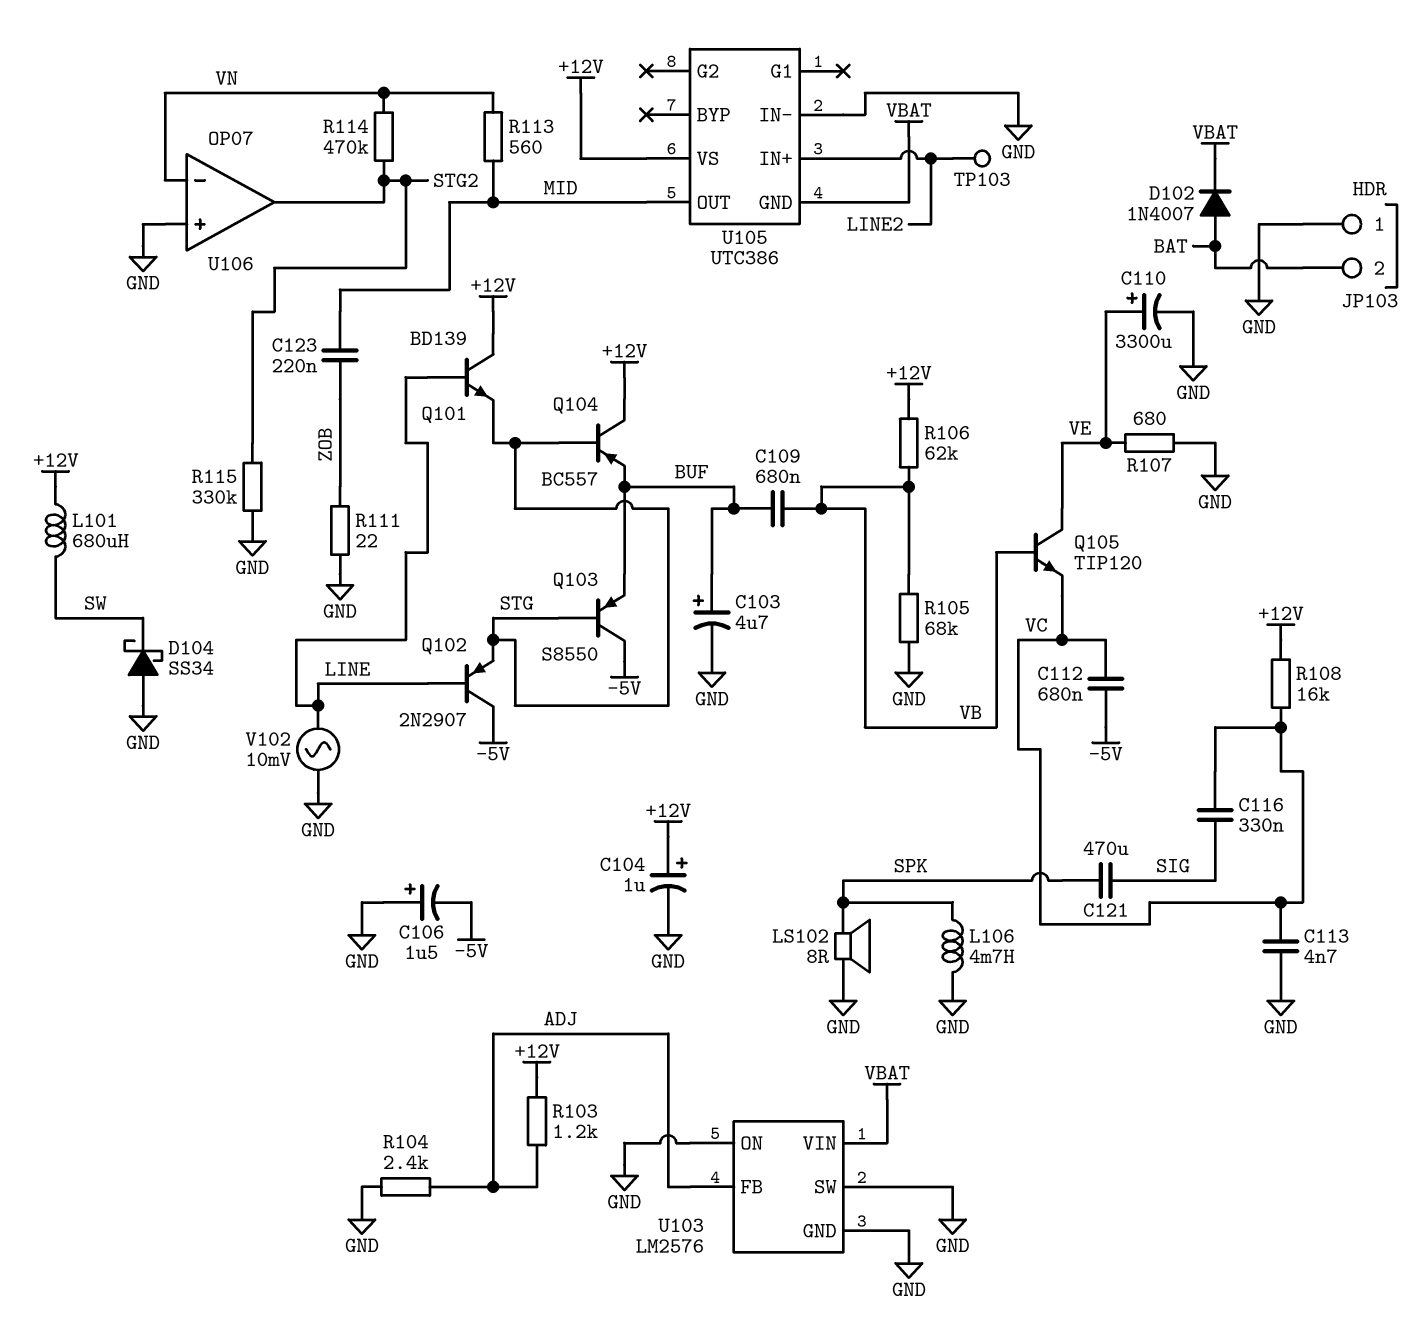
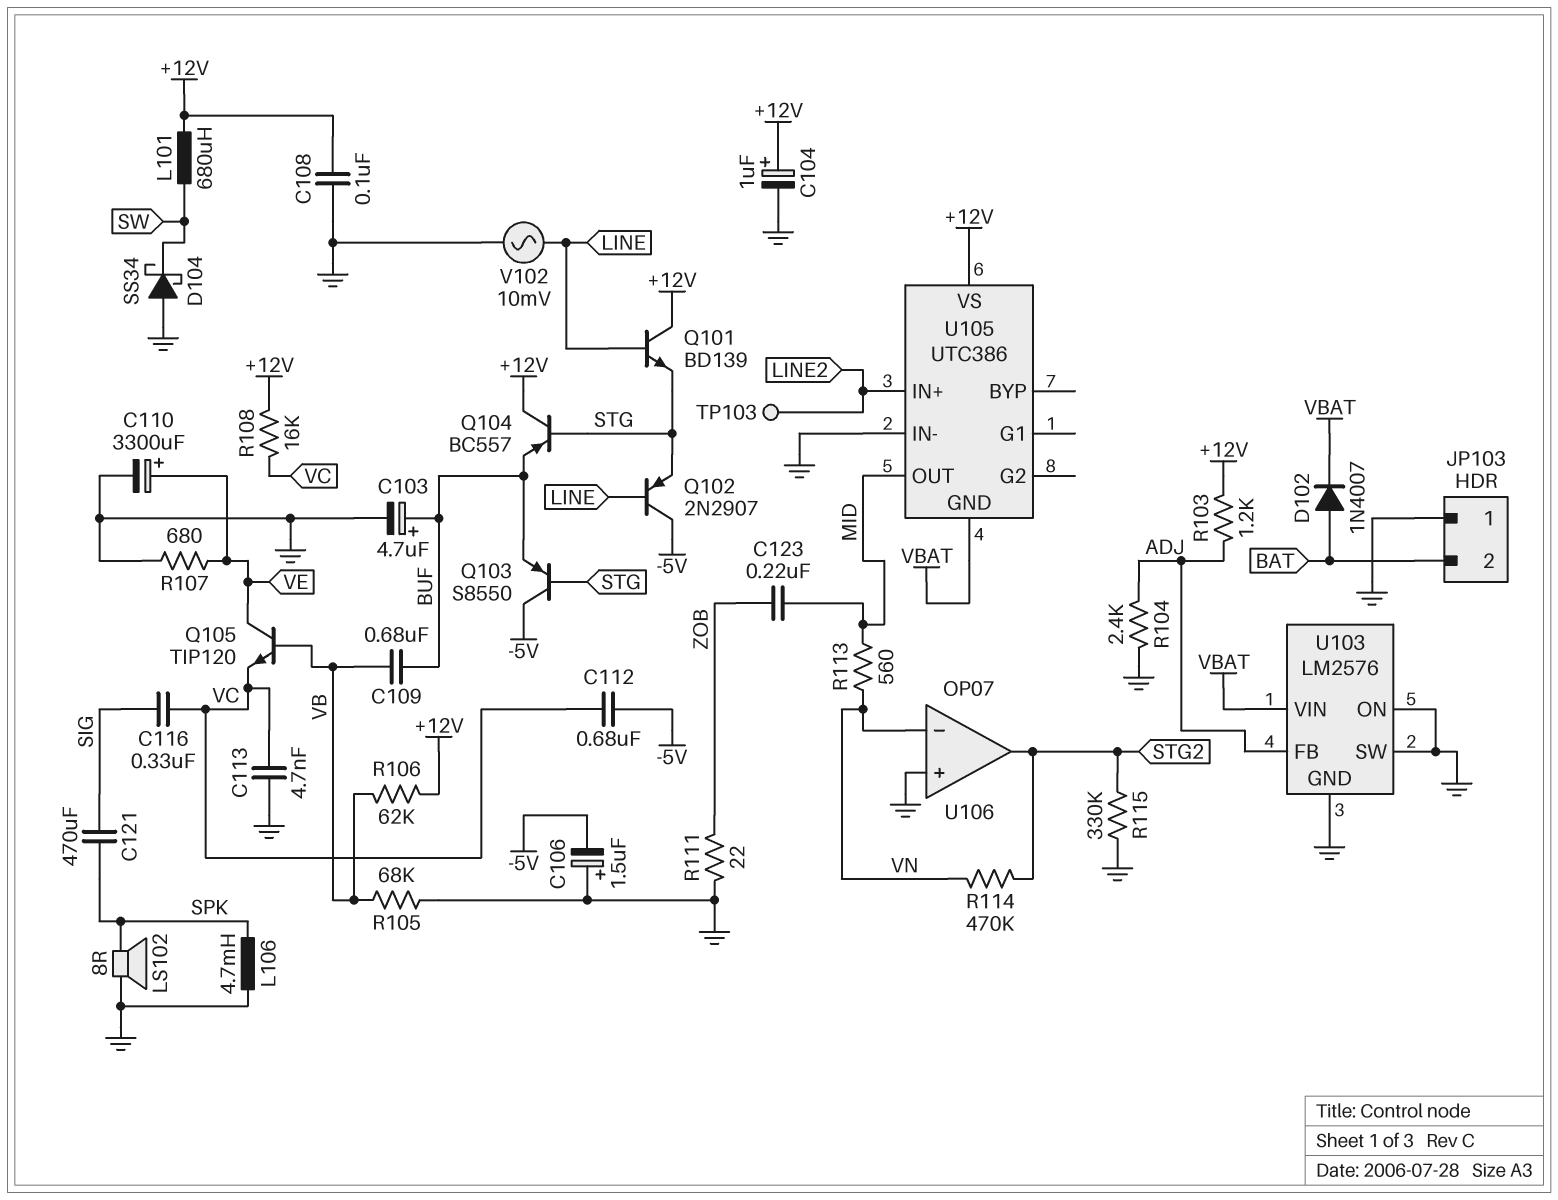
C108: none -> 100nF (+12V, GND)

